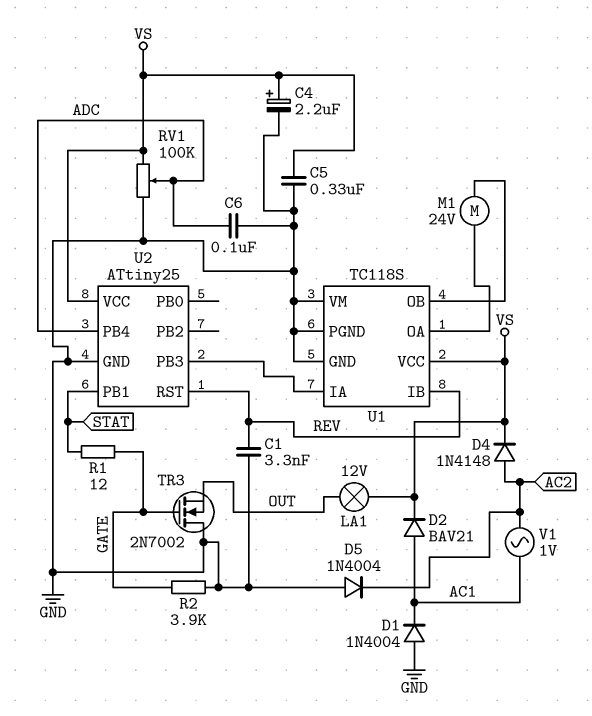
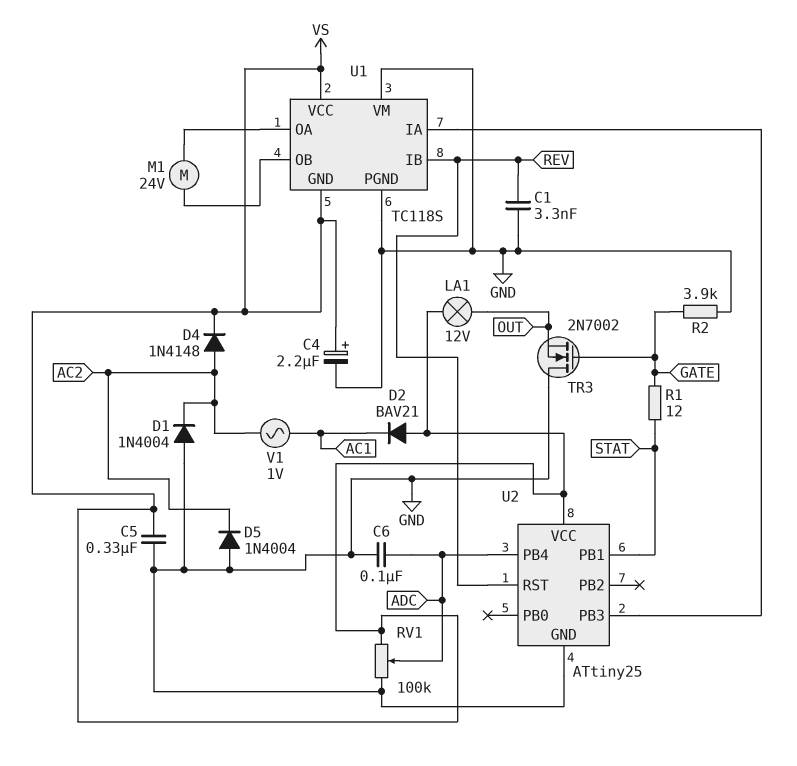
D1: diode 1N4004 (A GND, K AC1) -> diode 1N4004 (A GND, K AC2)
D2: diode BAV21 (A AC1, K VS) -> diode BAV21 (A VS, K AC1)
U1 pin GND: GND -> VS

